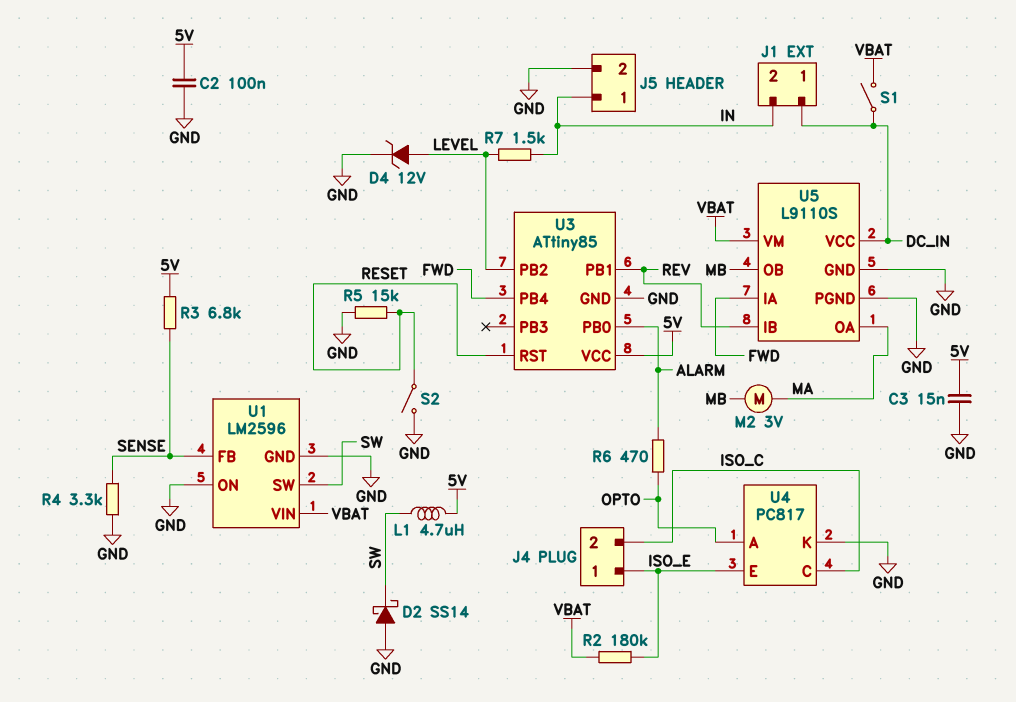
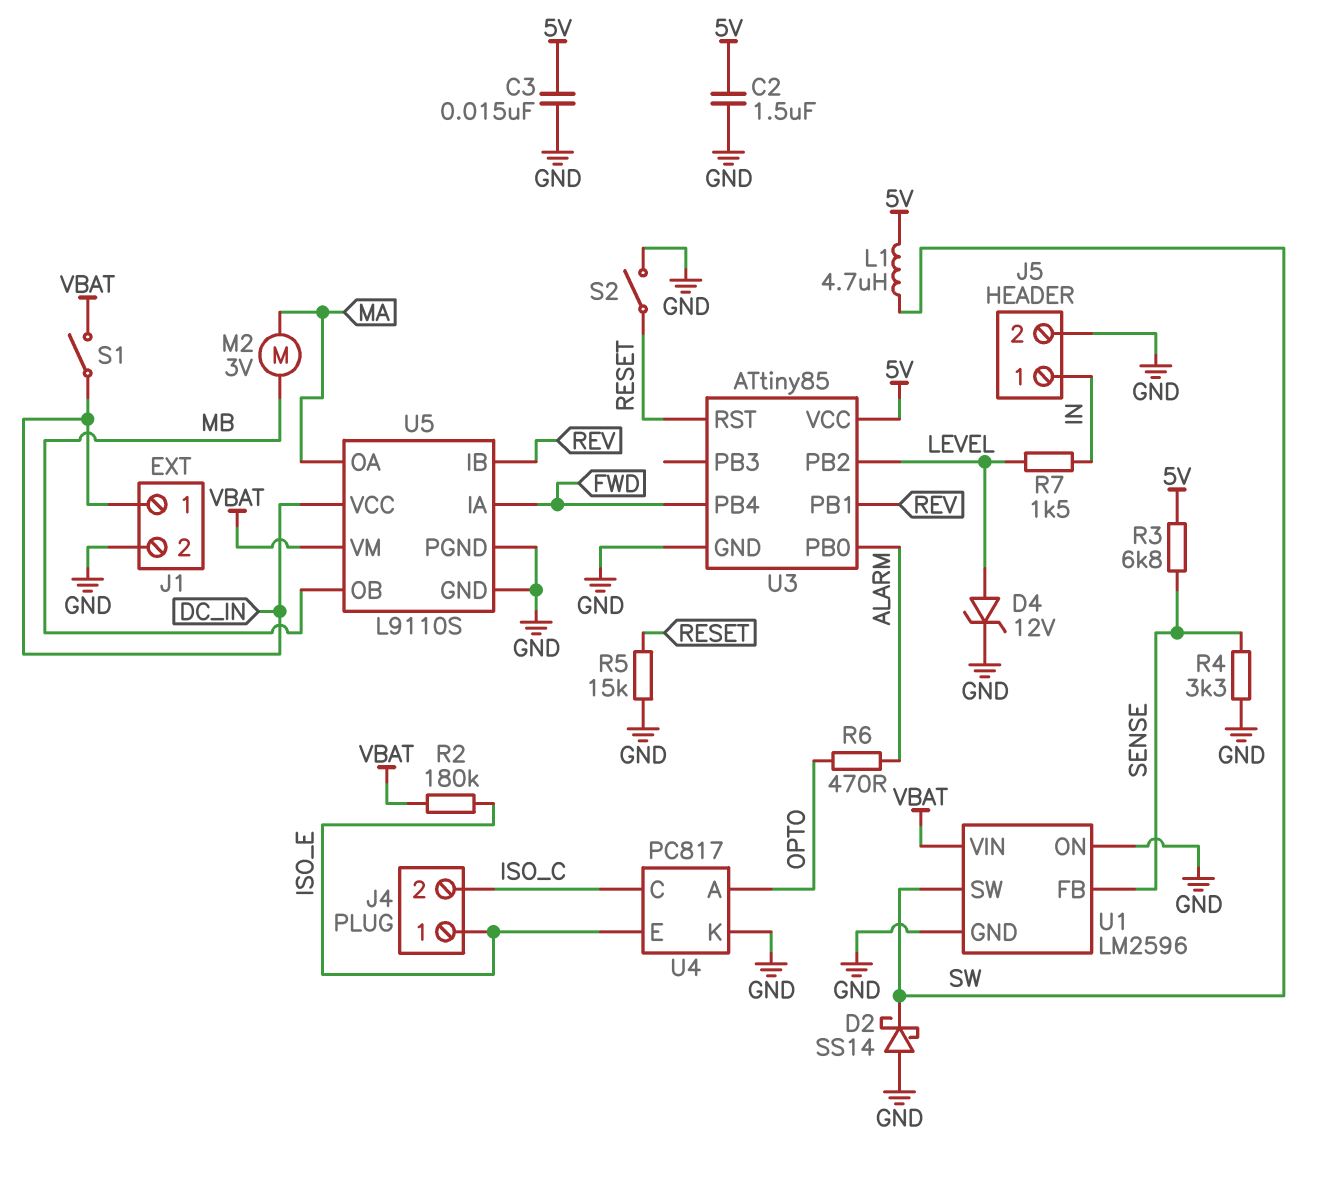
C2: 100nF (5V, GND) -> 1.5uF (5V, GND)
J1 pin 2: IN -> GND

